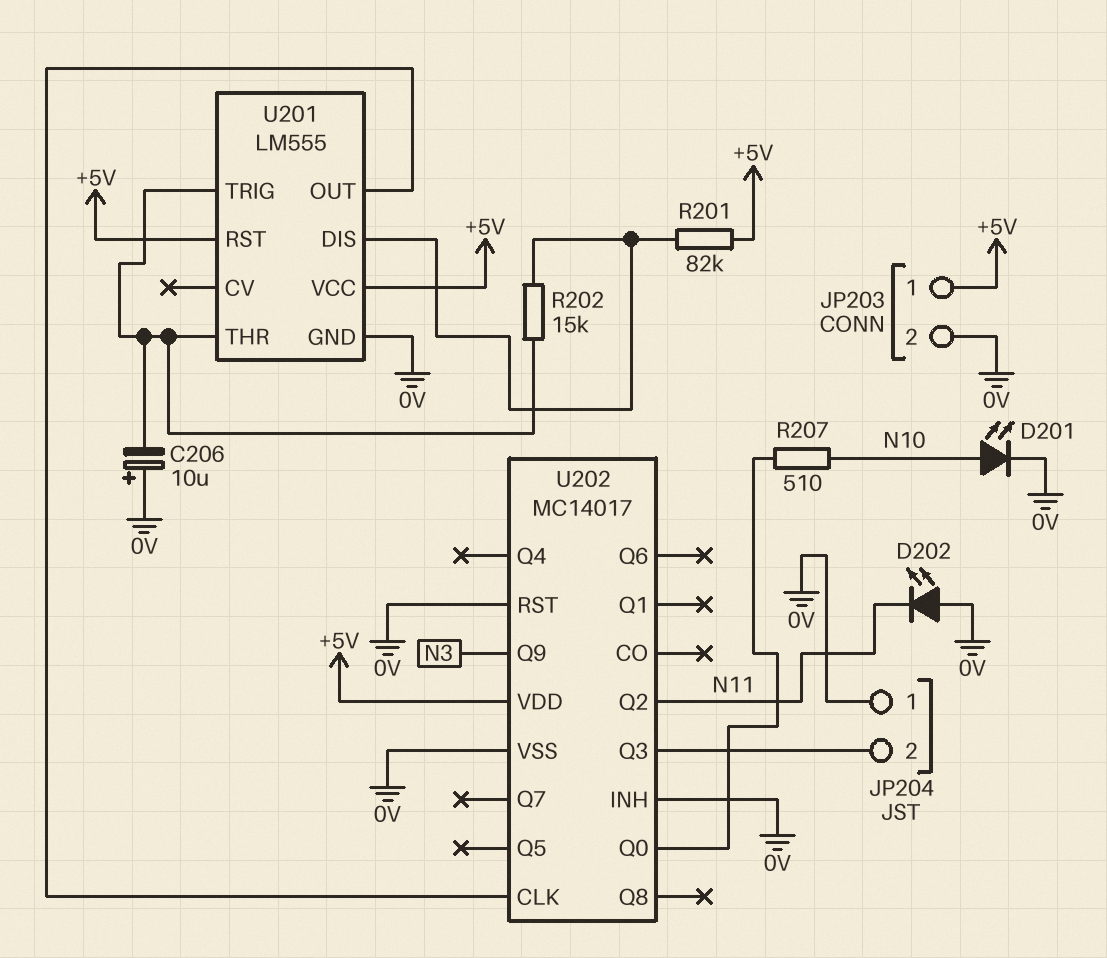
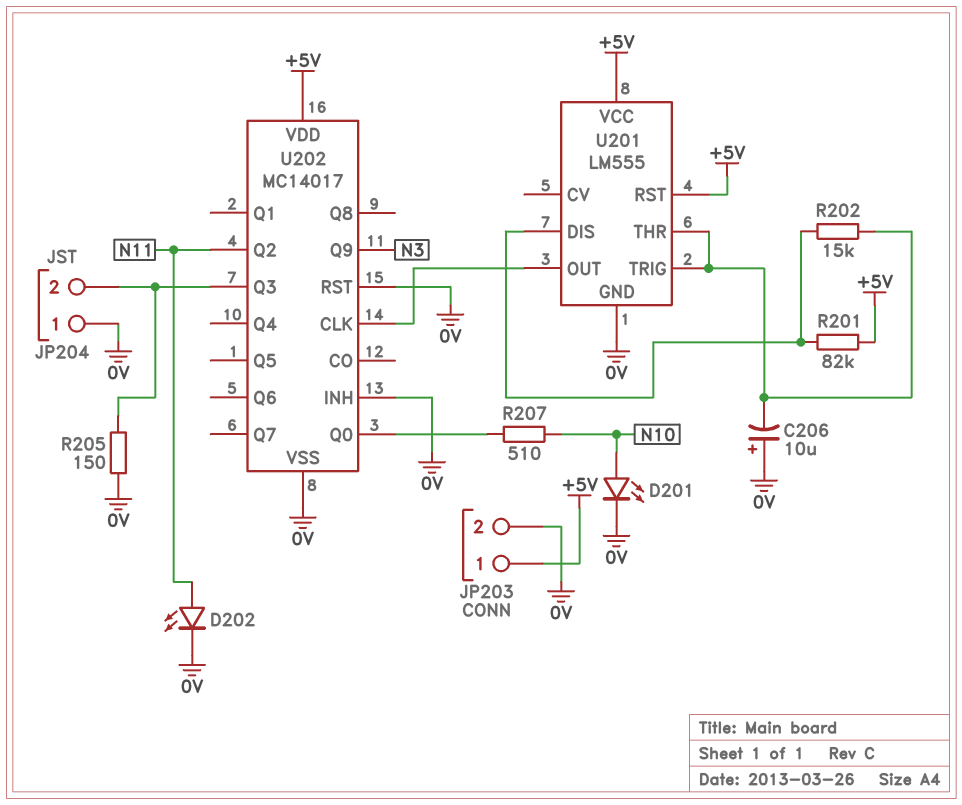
D202: LED (A 0V, K N11) -> LED (A N11, K 0V)
R205: none -> 150 (0V, JP204/2)

